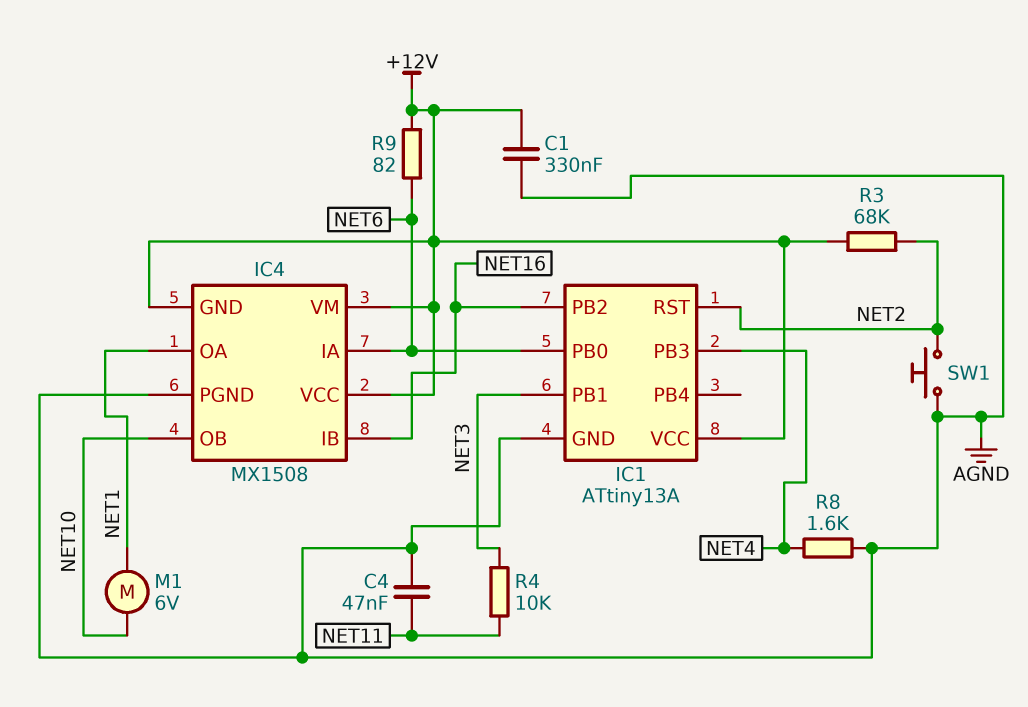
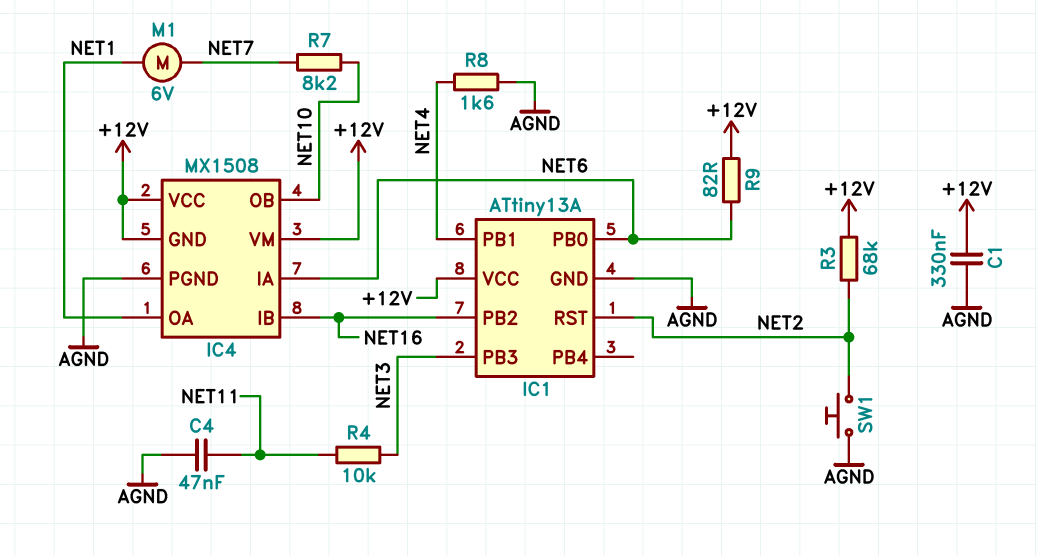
IC1 pin PB1: NET3 -> NET4
IC1 pin PB3: NET4 -> NET3
M1: motor 6V (NET1, NET10) -> motor 6V (NET1, NET7)
R7: none -> 8.2k (NET7, NET10)

